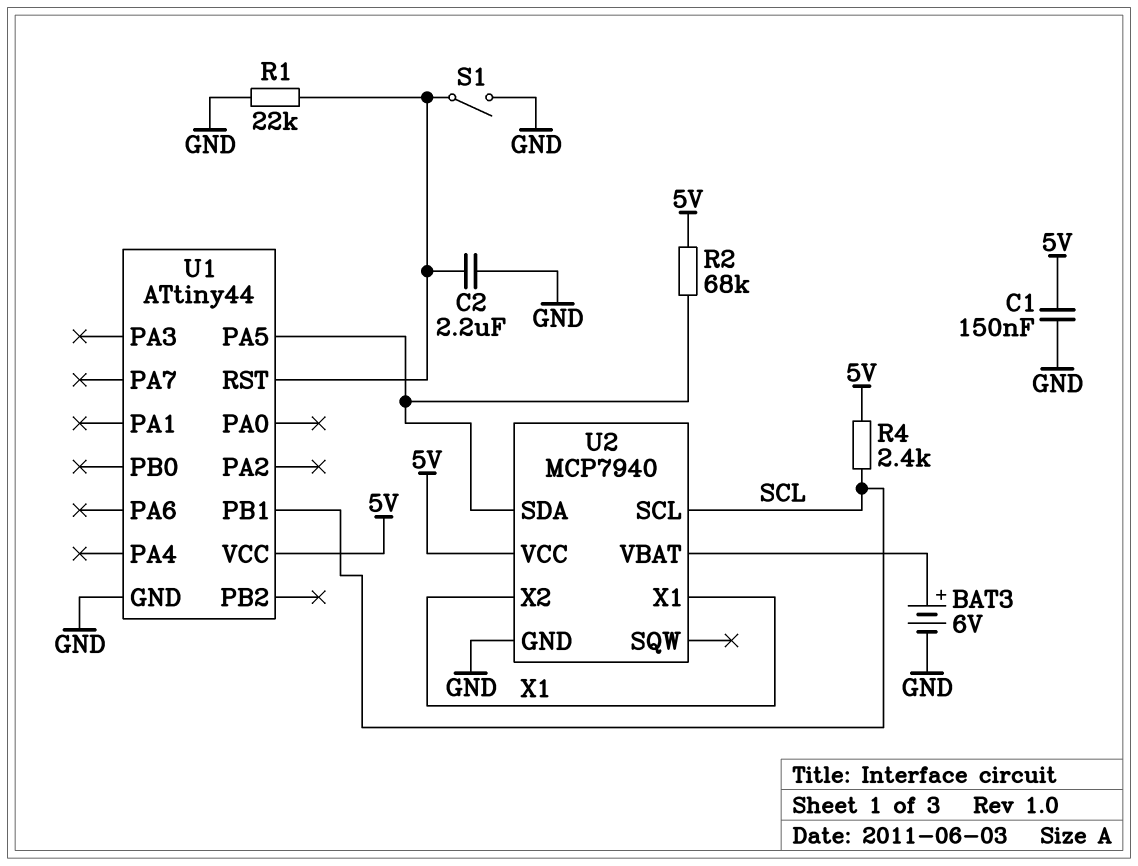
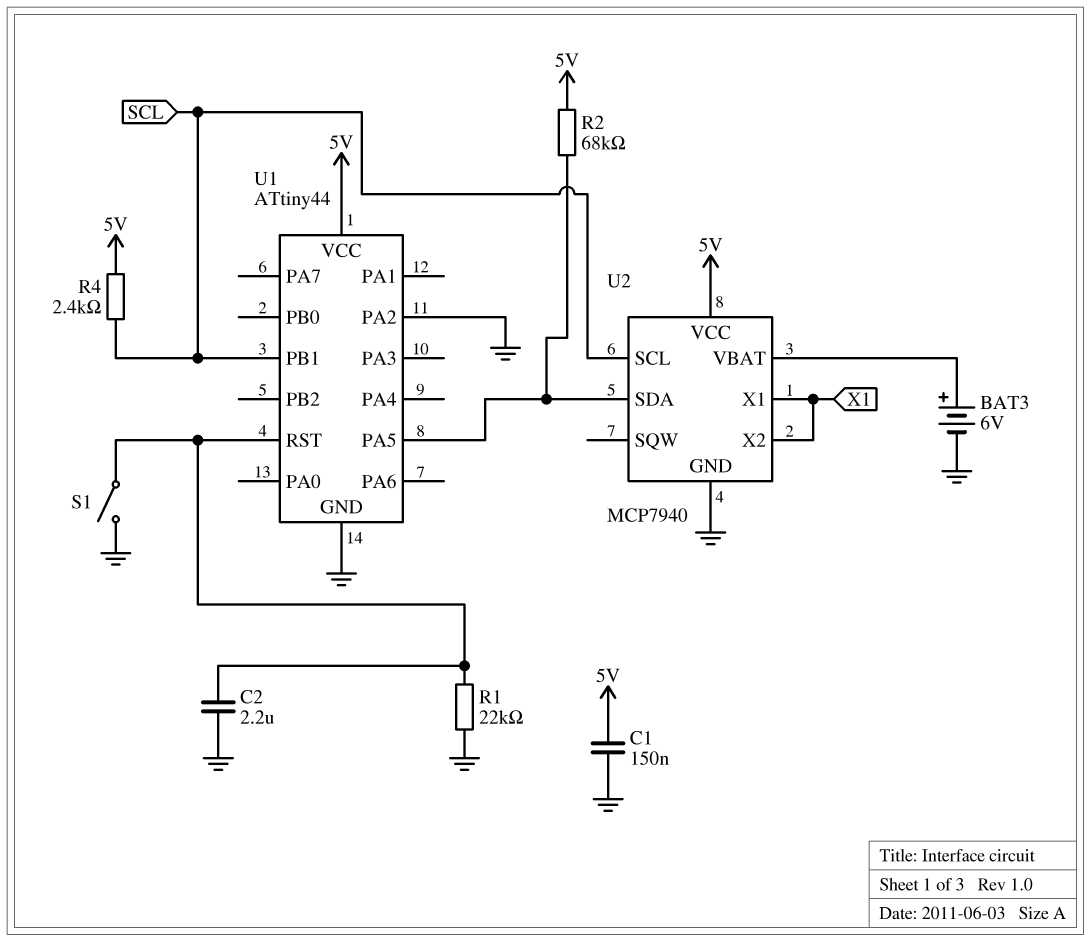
U1 pin PA2: none -> GND

